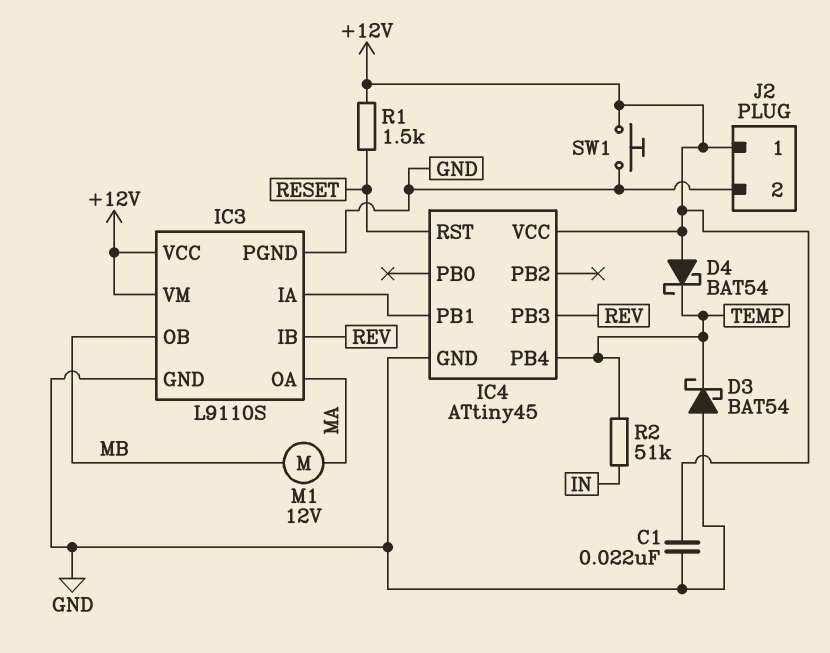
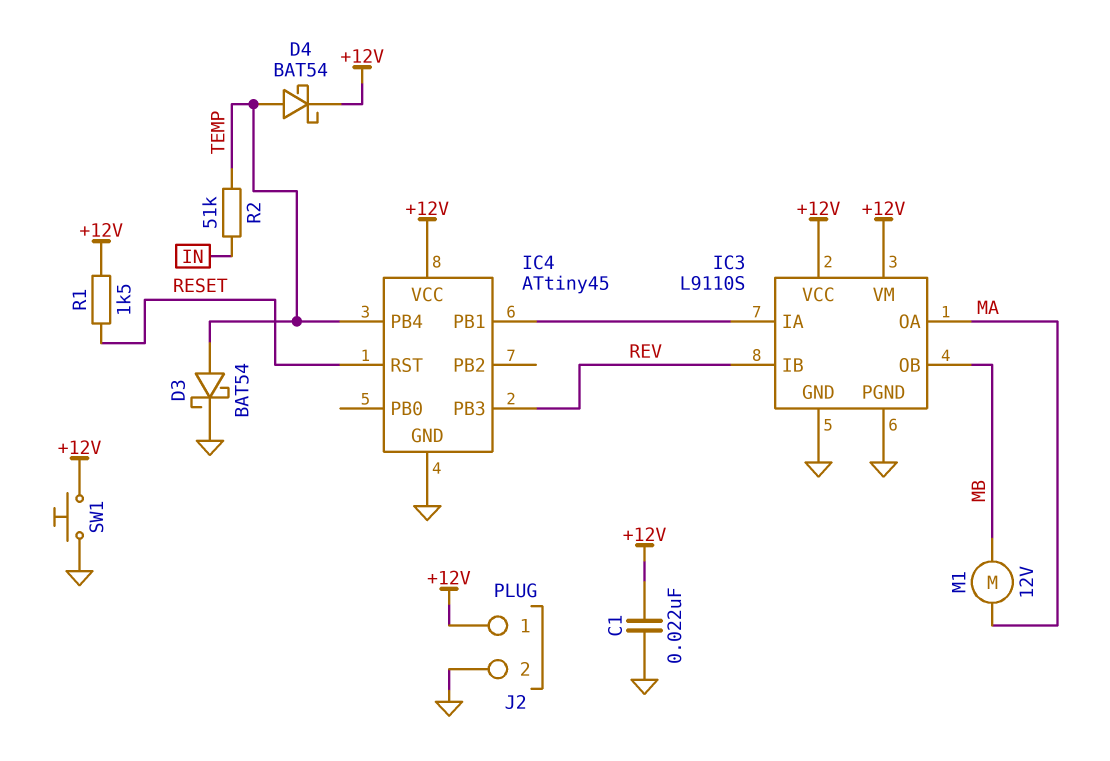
D3: schottky BAT54 (A GND, K TEMP) -> schottky BAT54 (A TEMP, K GND)
D4: schottky BAT54 (A +12V, K TEMP) -> schottky BAT54 (A TEMP, K +12V)

